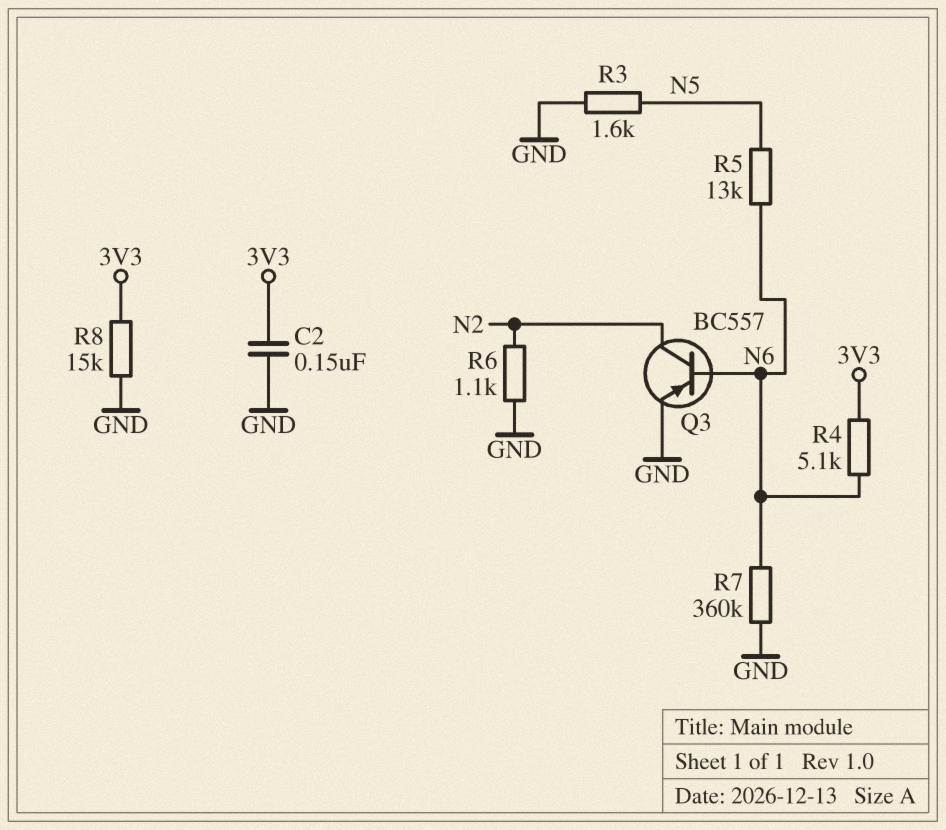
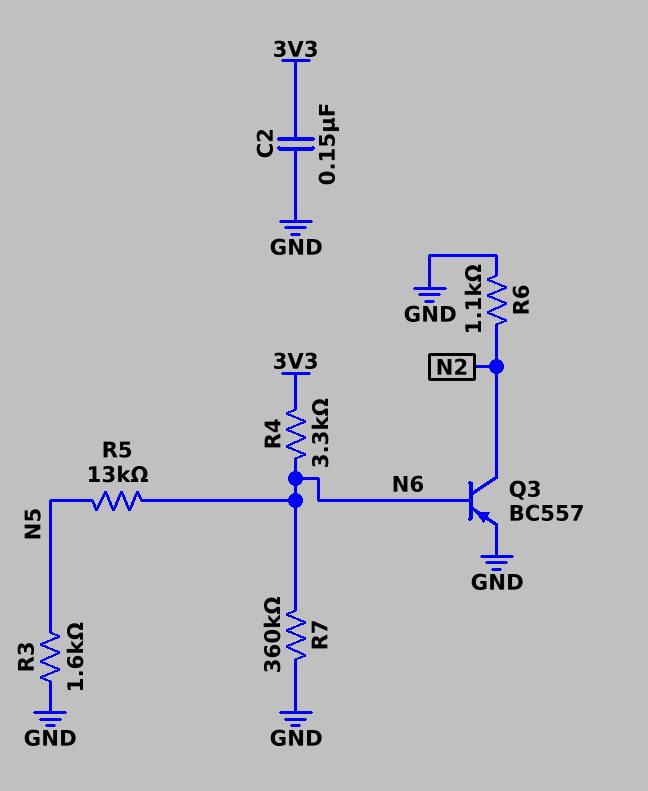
R4: 5.1k (3V3, N6) -> 3.3k (3V3, N6)
R8: 15k (3V3, GND) -> none

